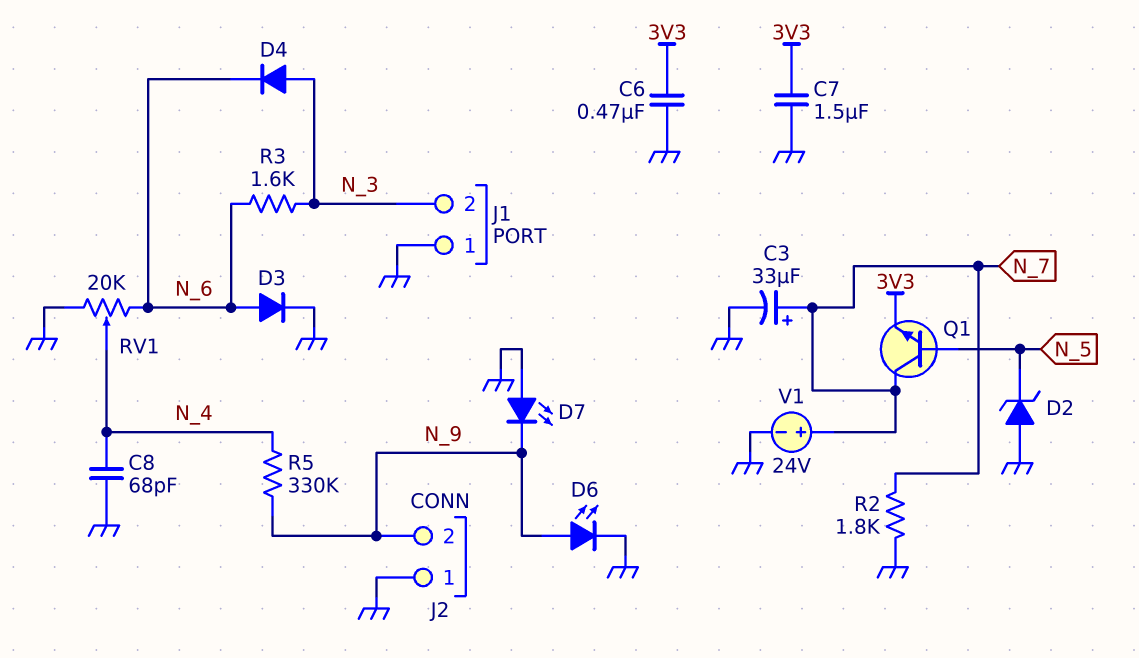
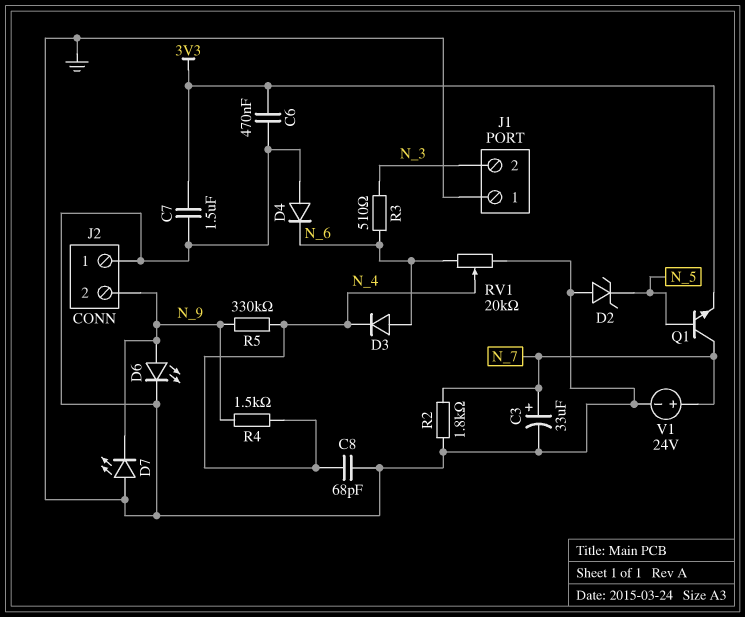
D3: diode (A N_6, K GND) -> diode (A N_6, K N_4)
D4: diode (A N_3, K N_6) -> diode (A GND, K N_6)
R3: 1.6k (N_3, N_6) -> 510 (N_3, N_6)
R4: none -> 1.5k (N_4, N_9)

